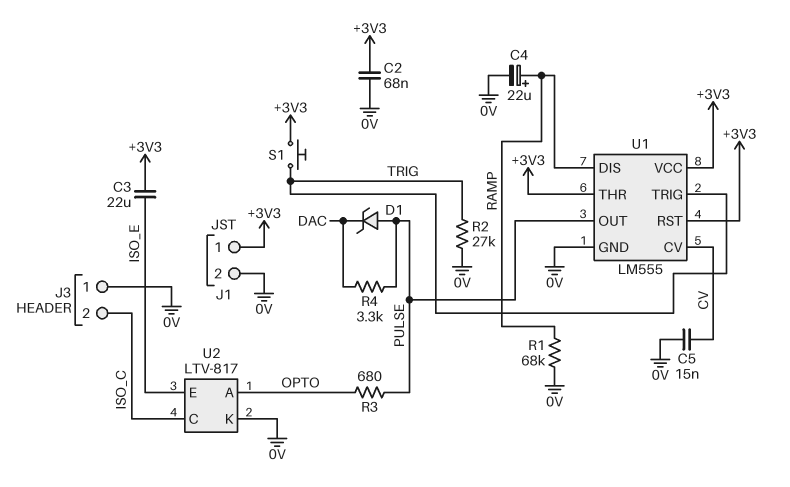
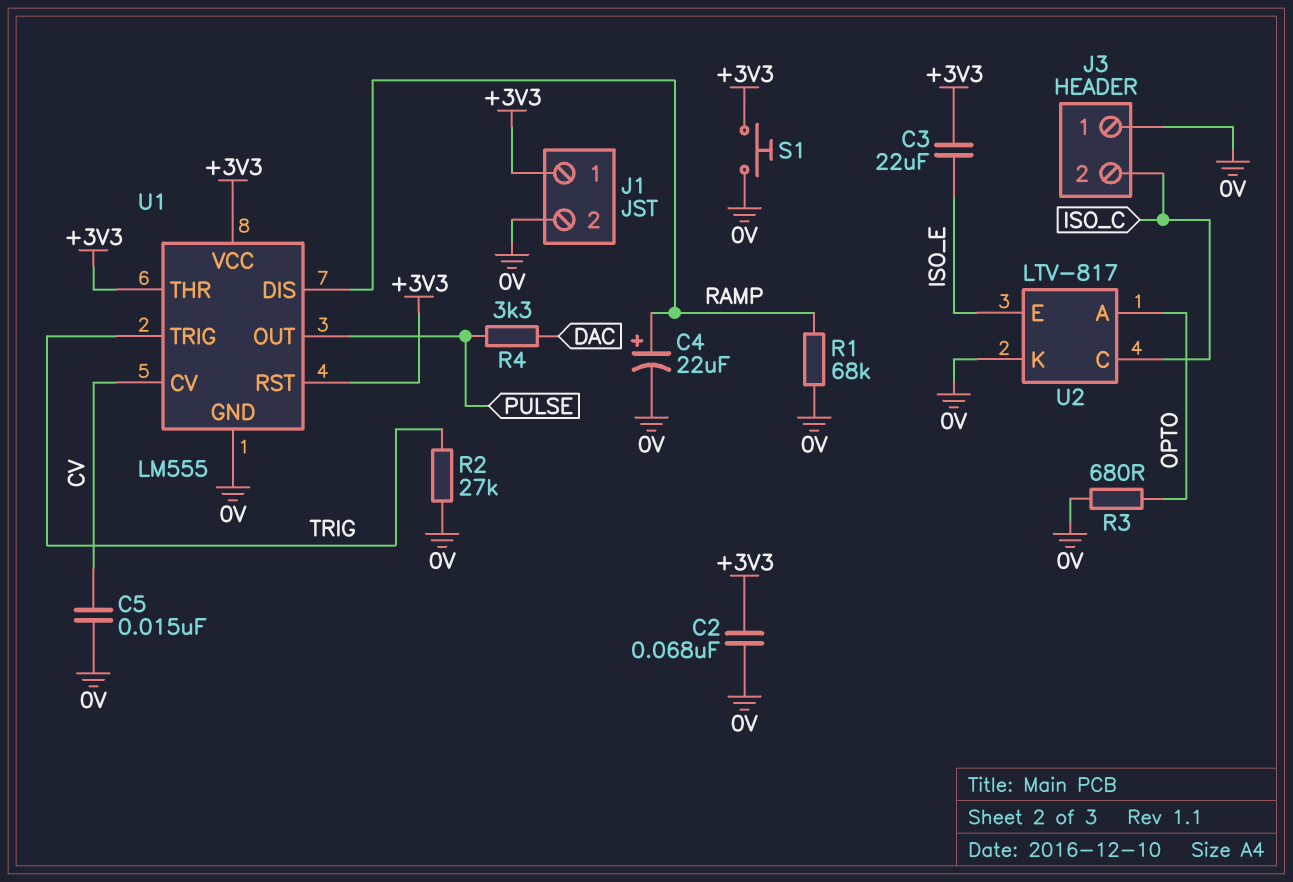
D1: zener (A PULSE, K DAC) -> none
R3: 680 (OPTO, PULSE) -> 680 (0V, OPTO)
S1: button (+3V3, TRIG) -> button (+3V3, 0V)

